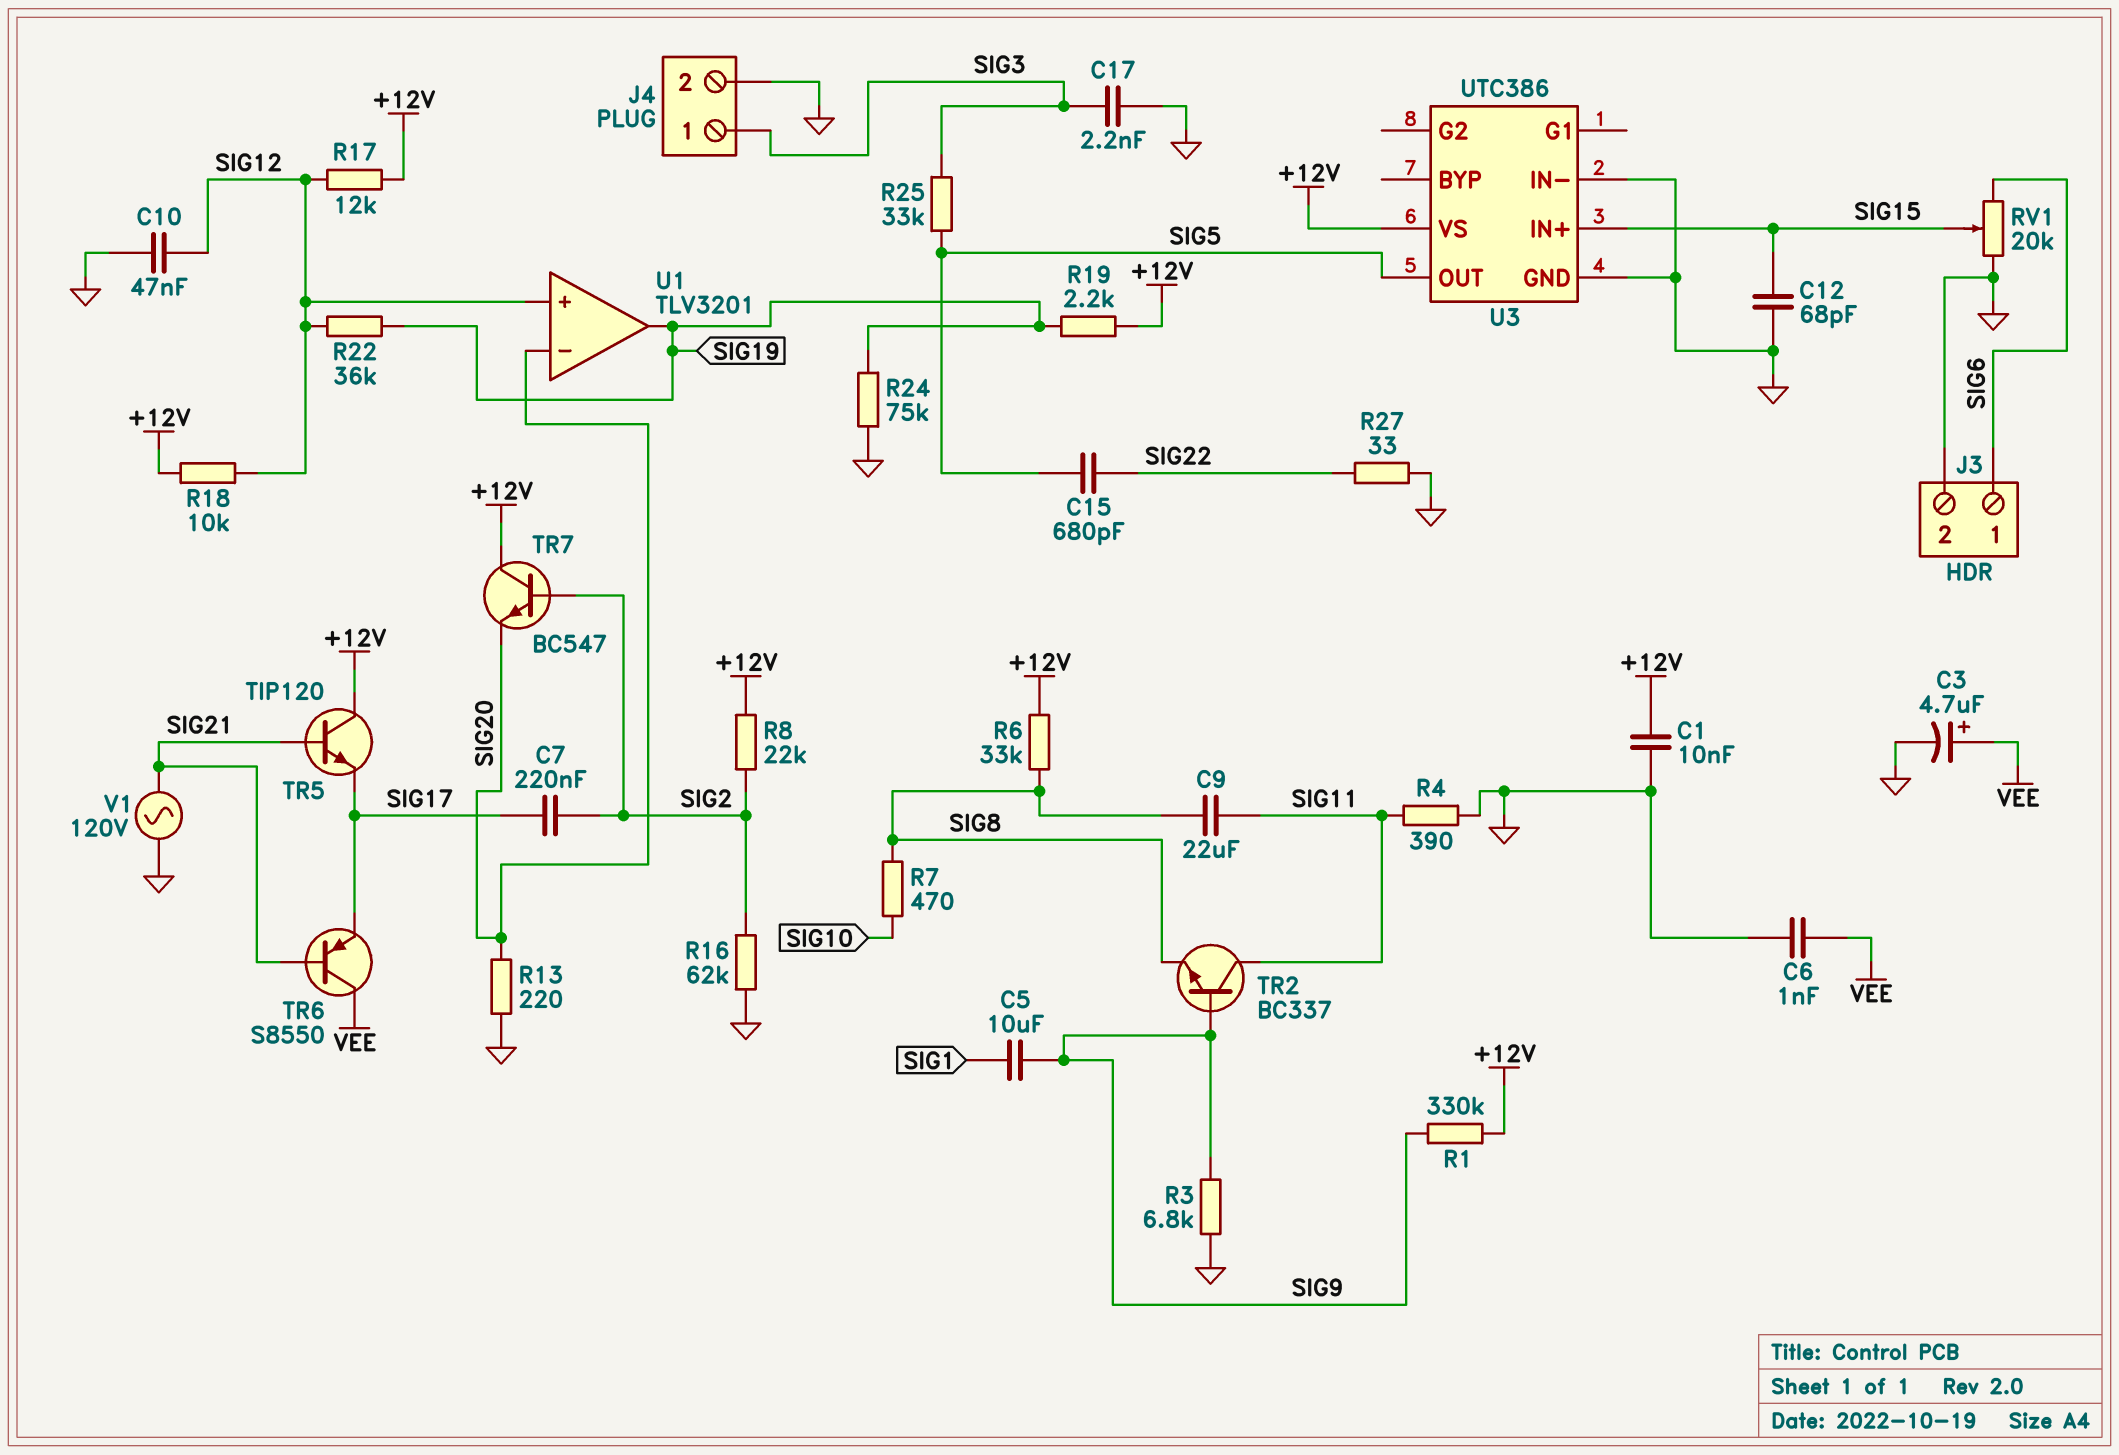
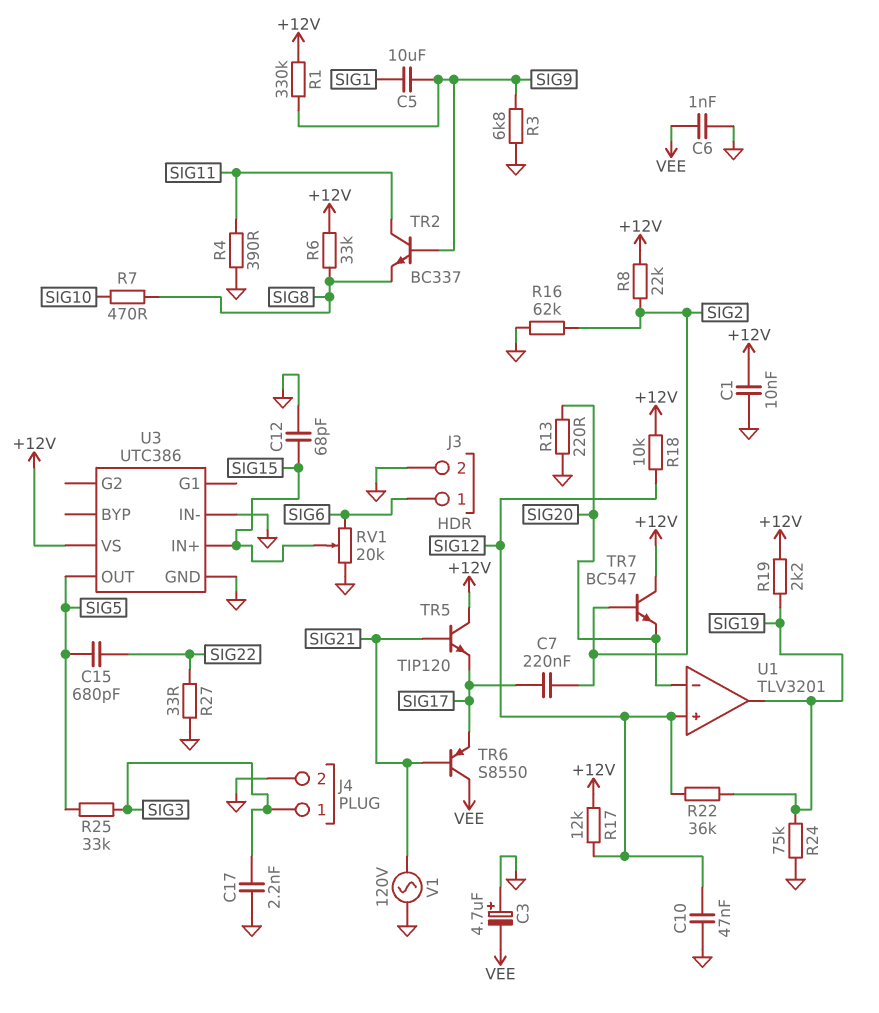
C3: 4.7uF (plus VEE, minus GND) -> 4.7uF (plus GND, minus VEE)
C9: 22uF (SIG8, SIG11) -> none

